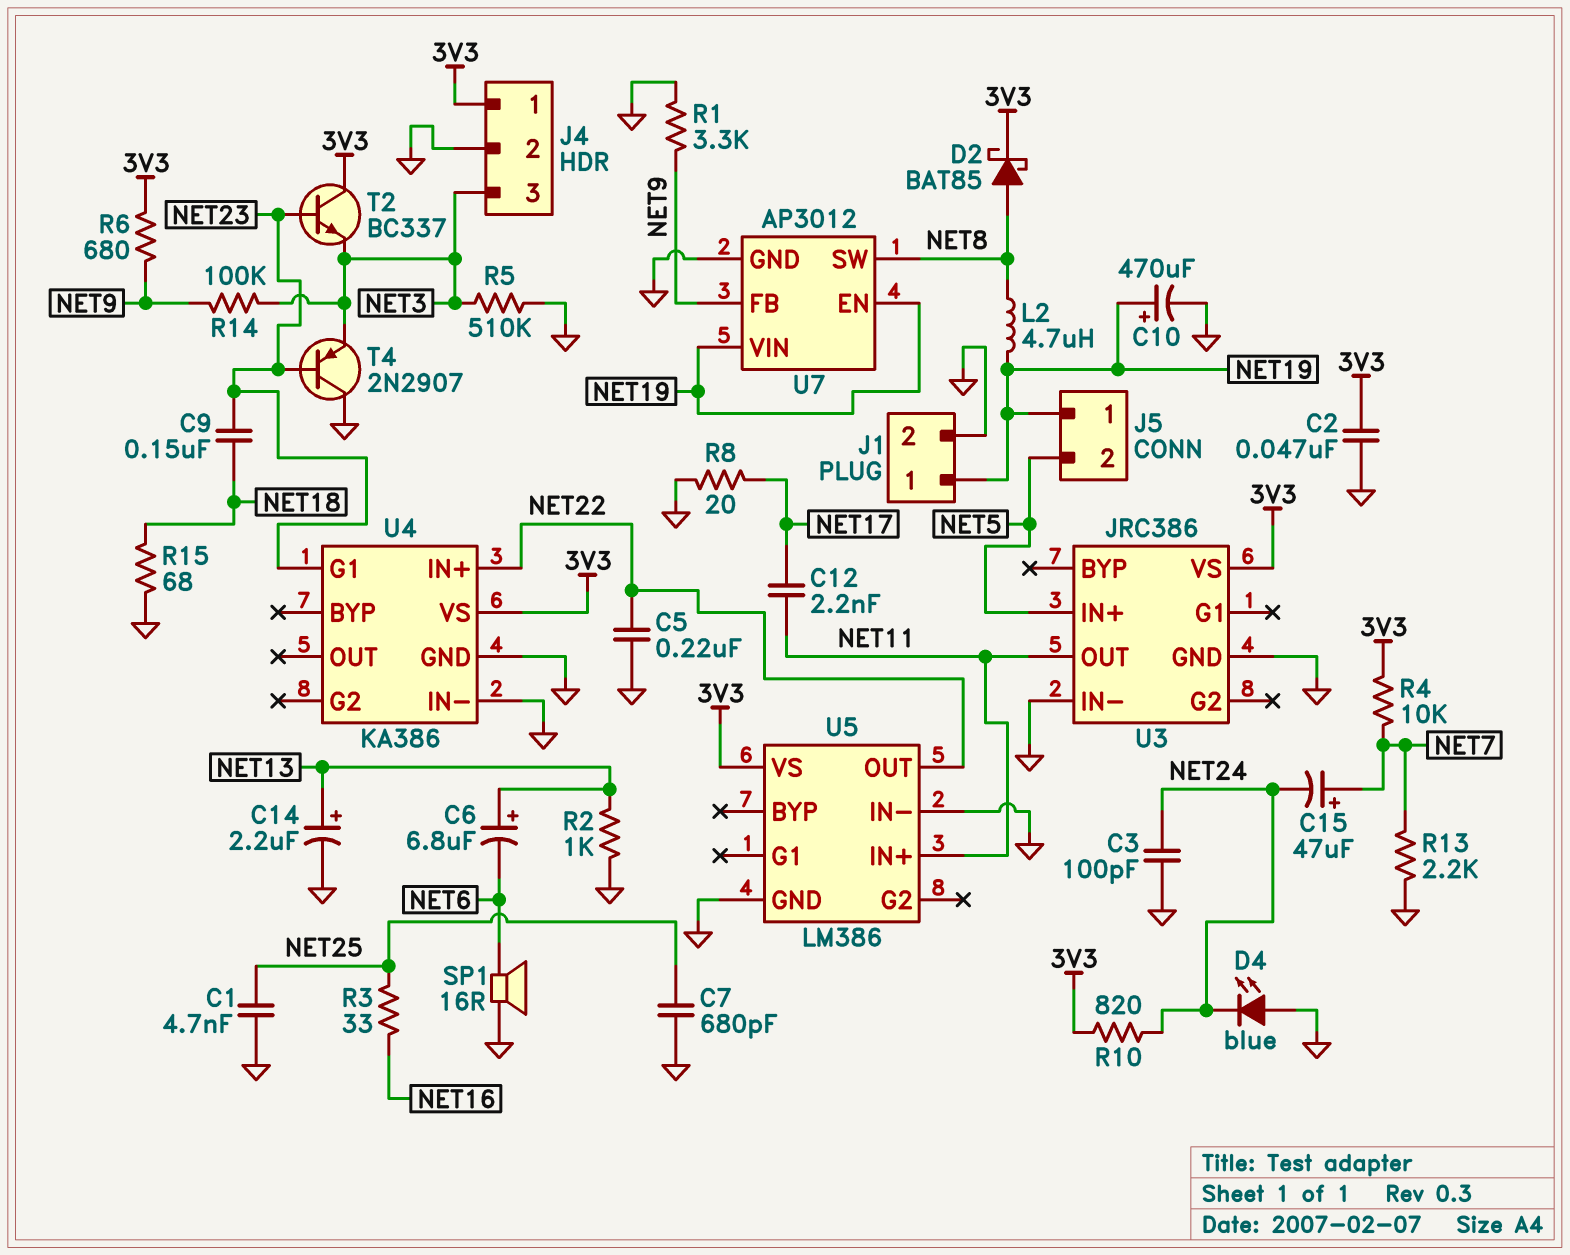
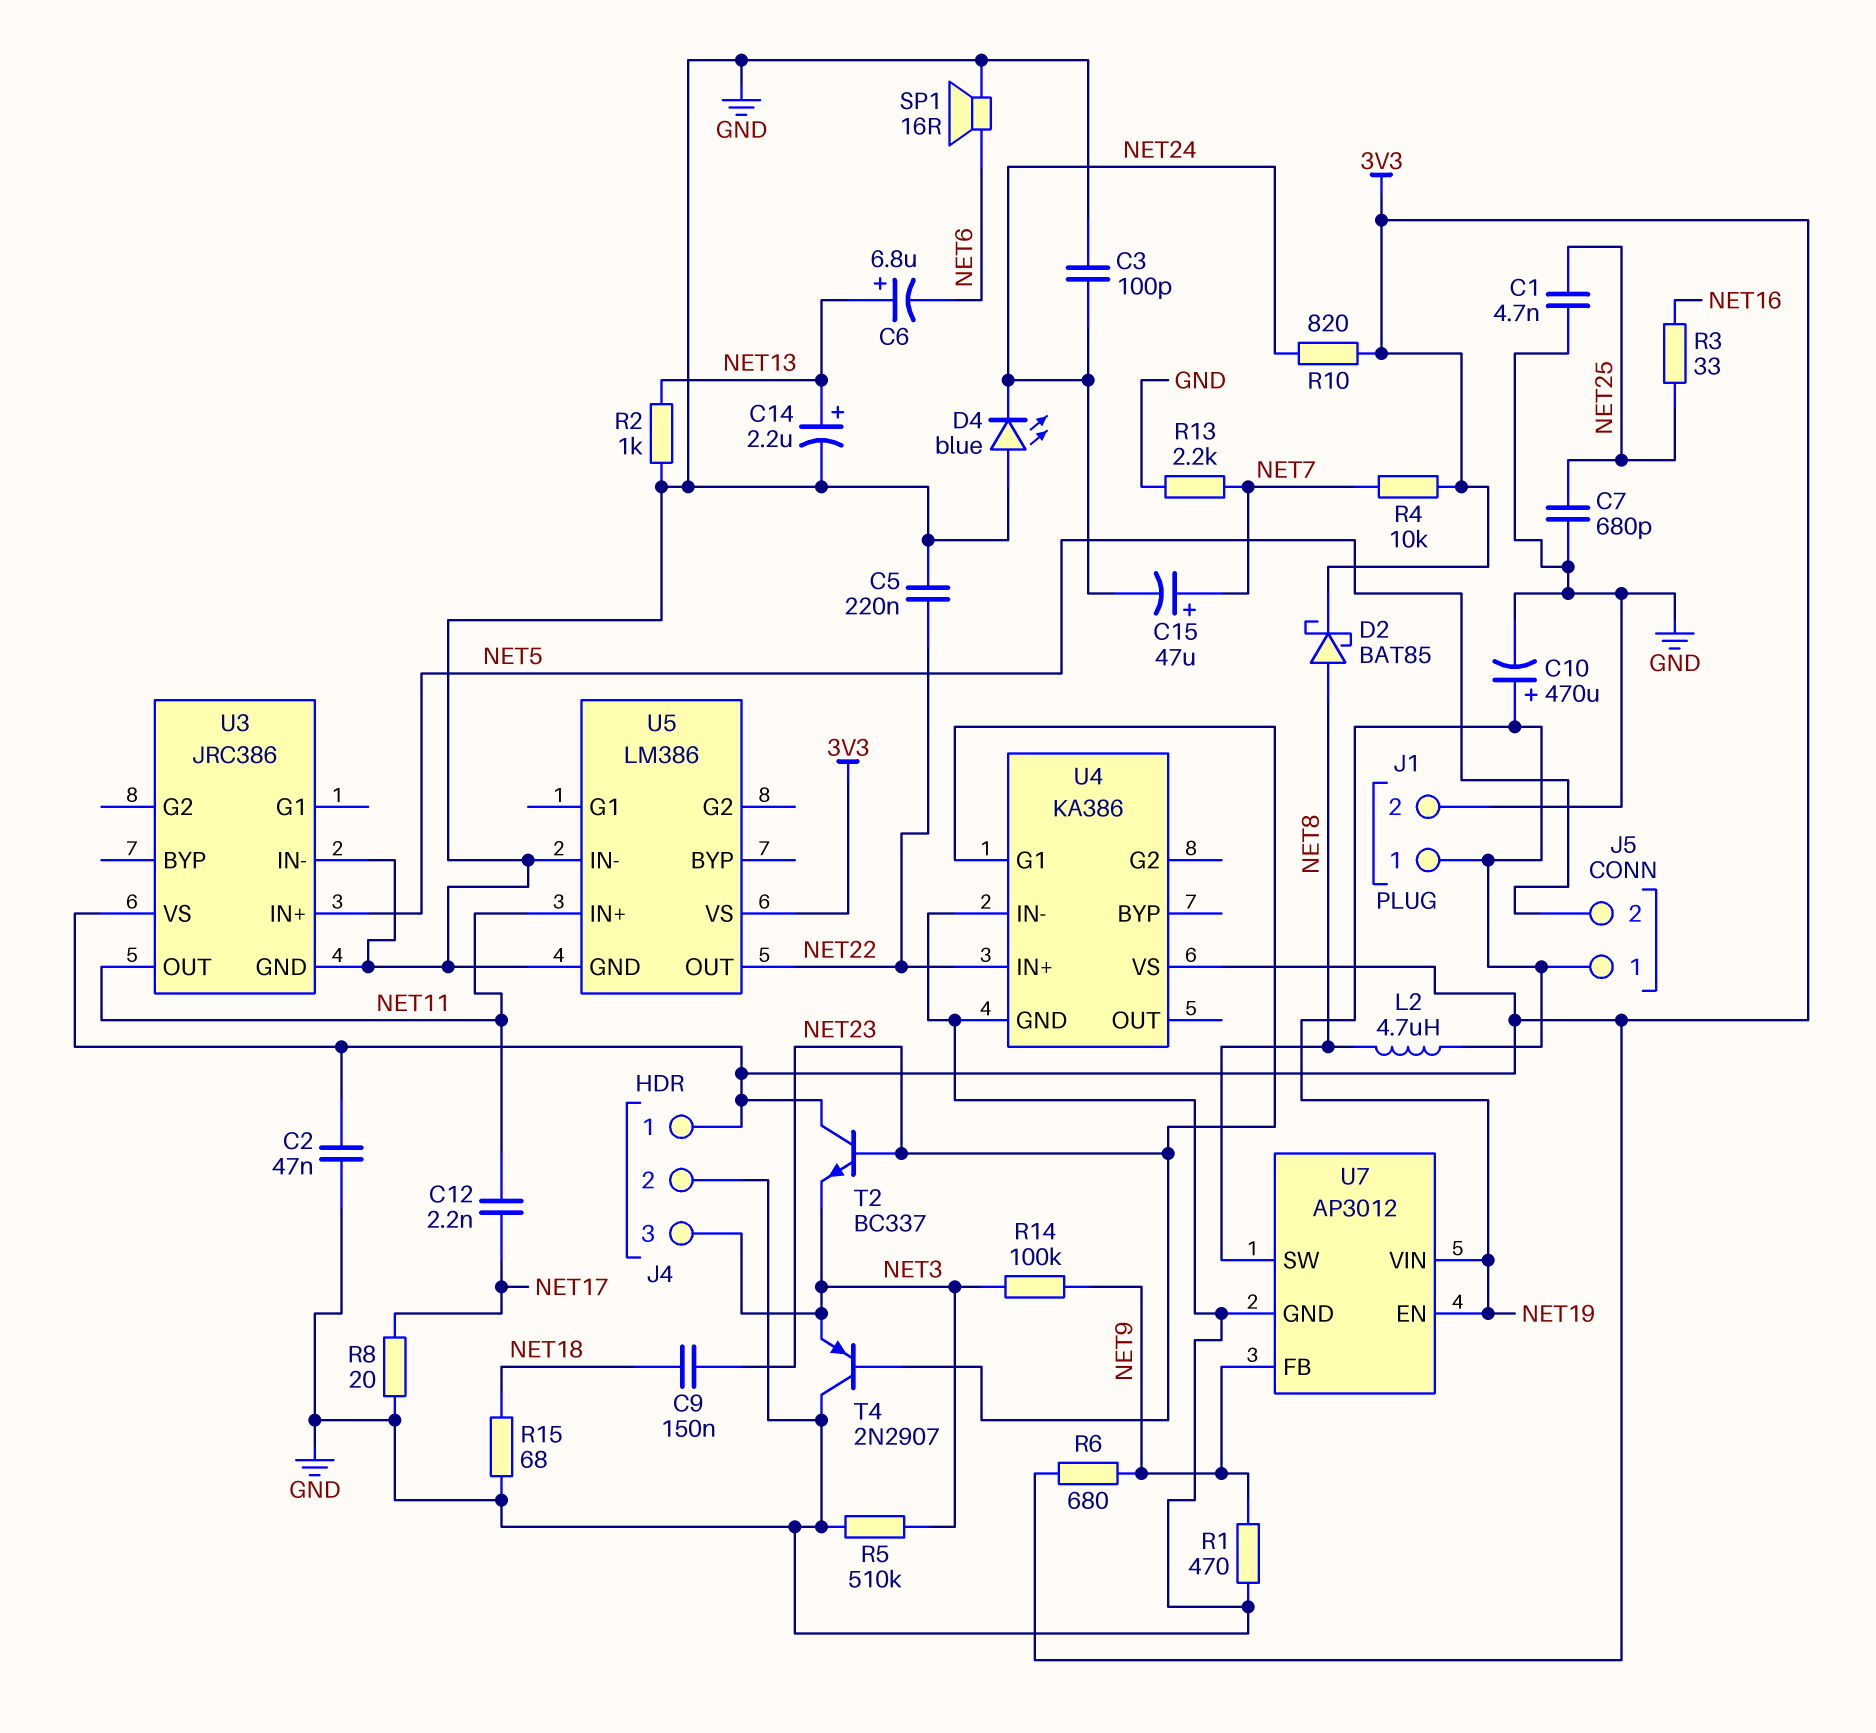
R1: 3.3k (GND, NET9) -> 470 (GND, NET9)

